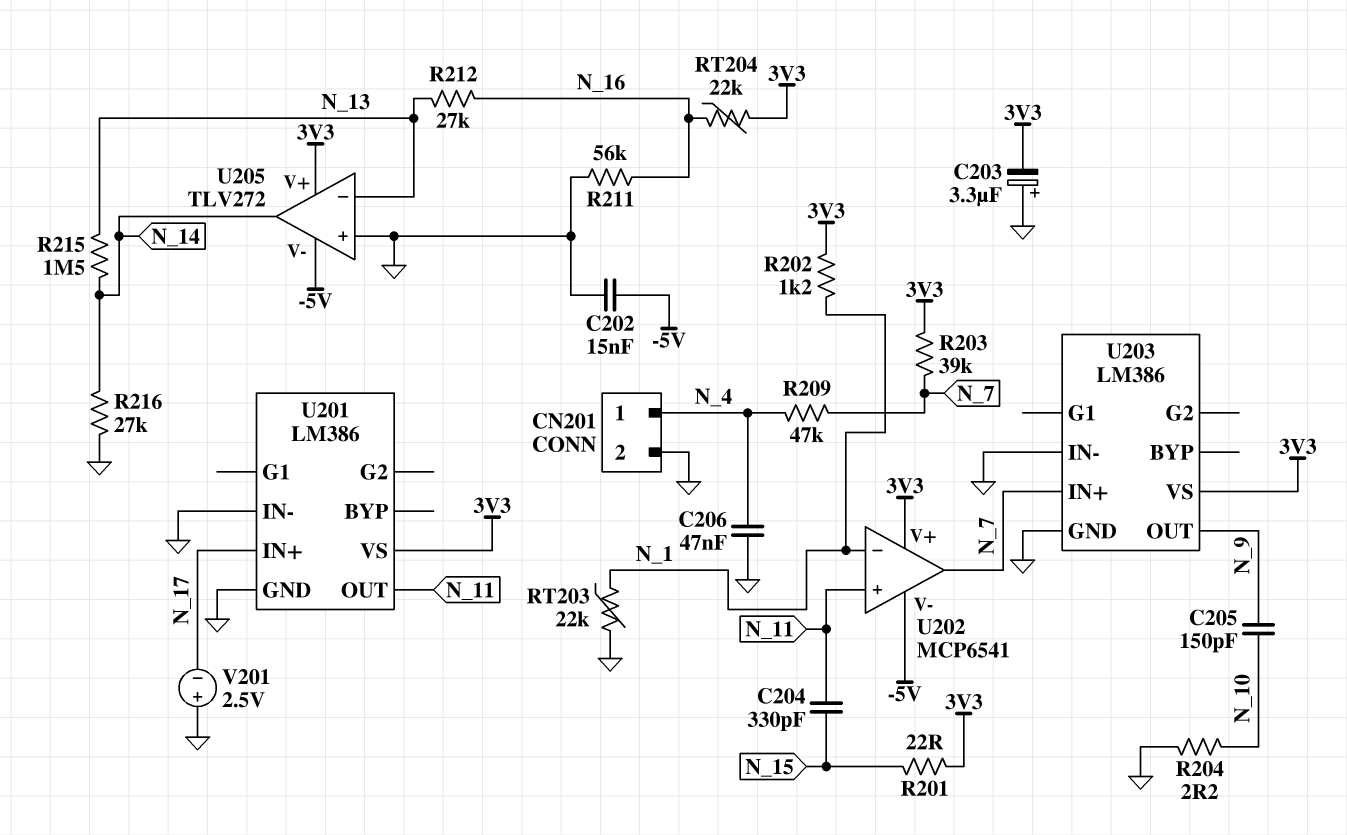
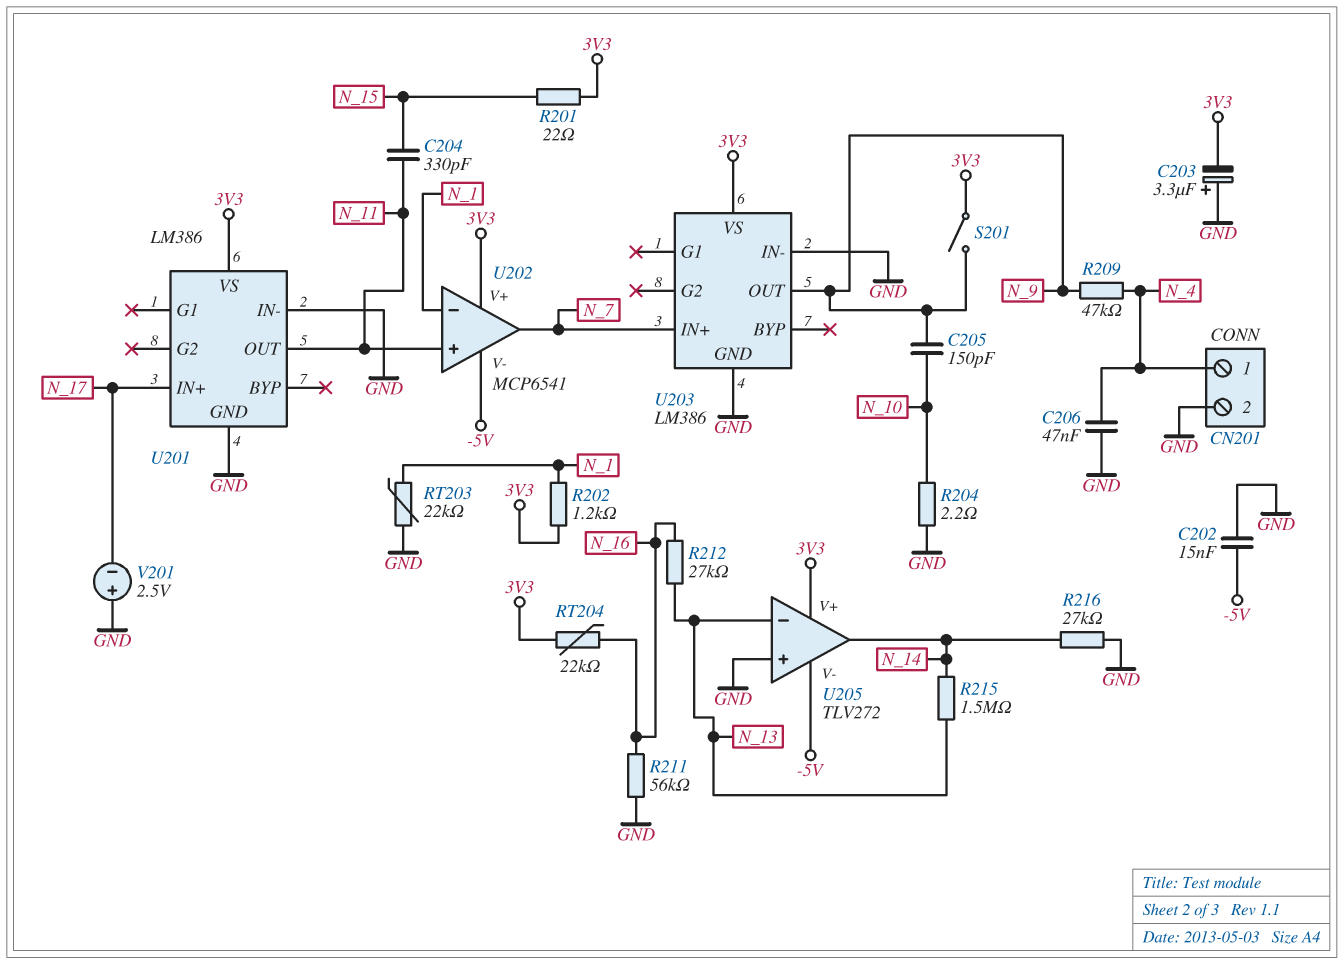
R203: 39k (3V3, N_7) -> none
R209: 47k (N_4, N_7) -> 47k (N_4, N_9)
S201: none -> switch (3V3, N_9)

